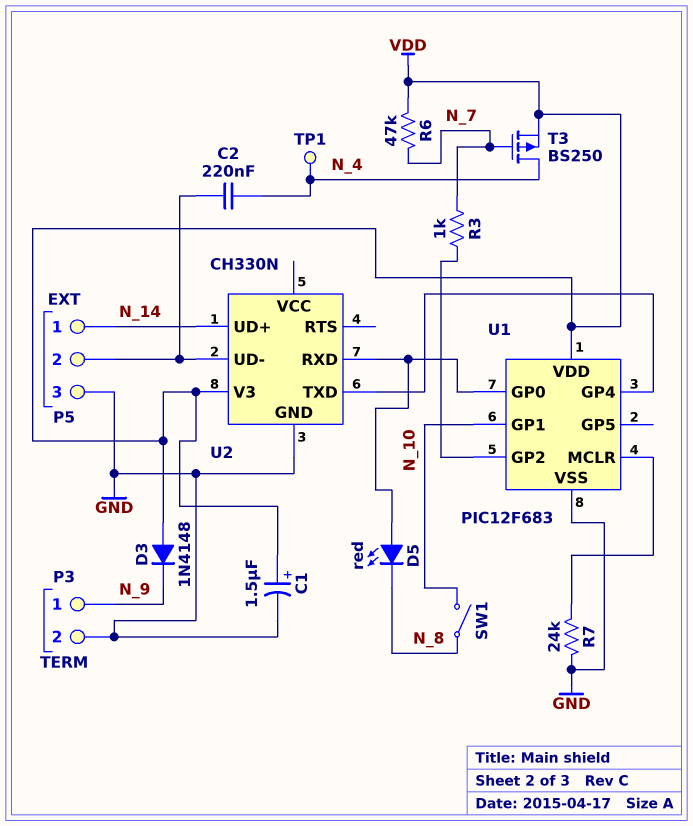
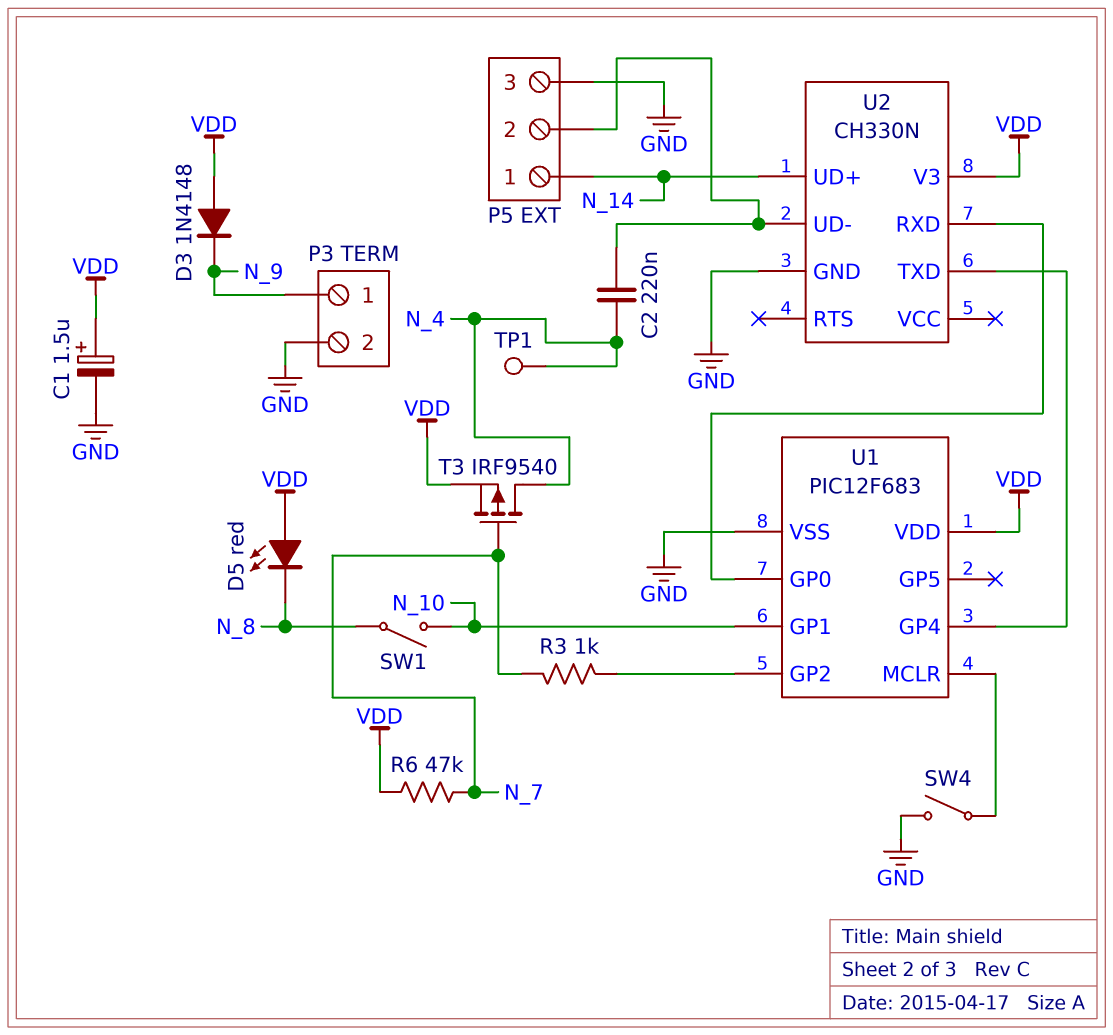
D5: LED red (A U1/GP0, K N_8) -> LED red (A VDD, K N_8)
R7: 24k (GND, U1/MCLR) -> none
SW4: none -> switch (GND, U1/MCLR)
T3: PMOS BS250 (G N_7, D N_4, S VDD) -> PMOS IRF9540 (G N_7, D N_4, S VDD)

